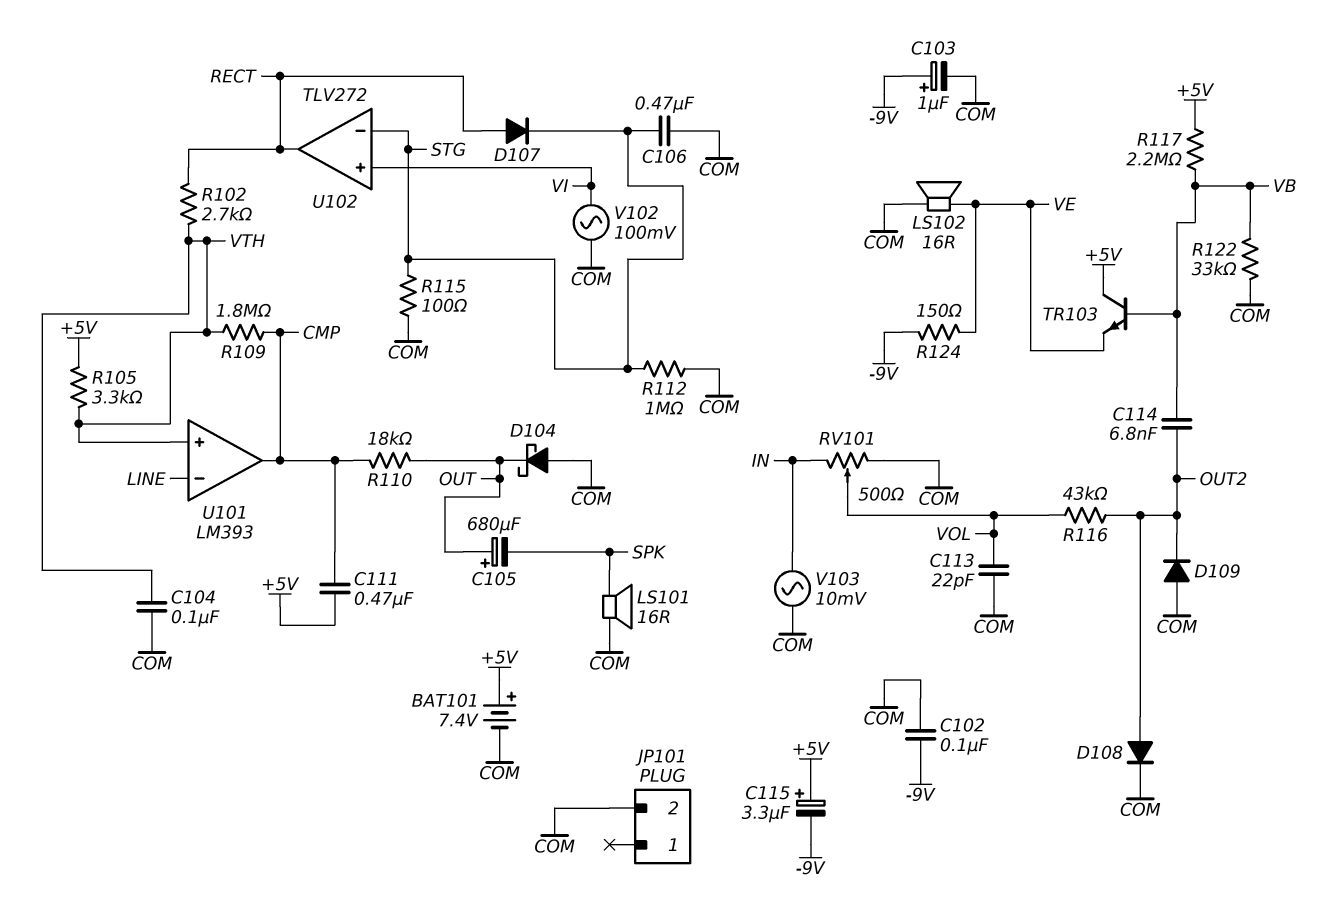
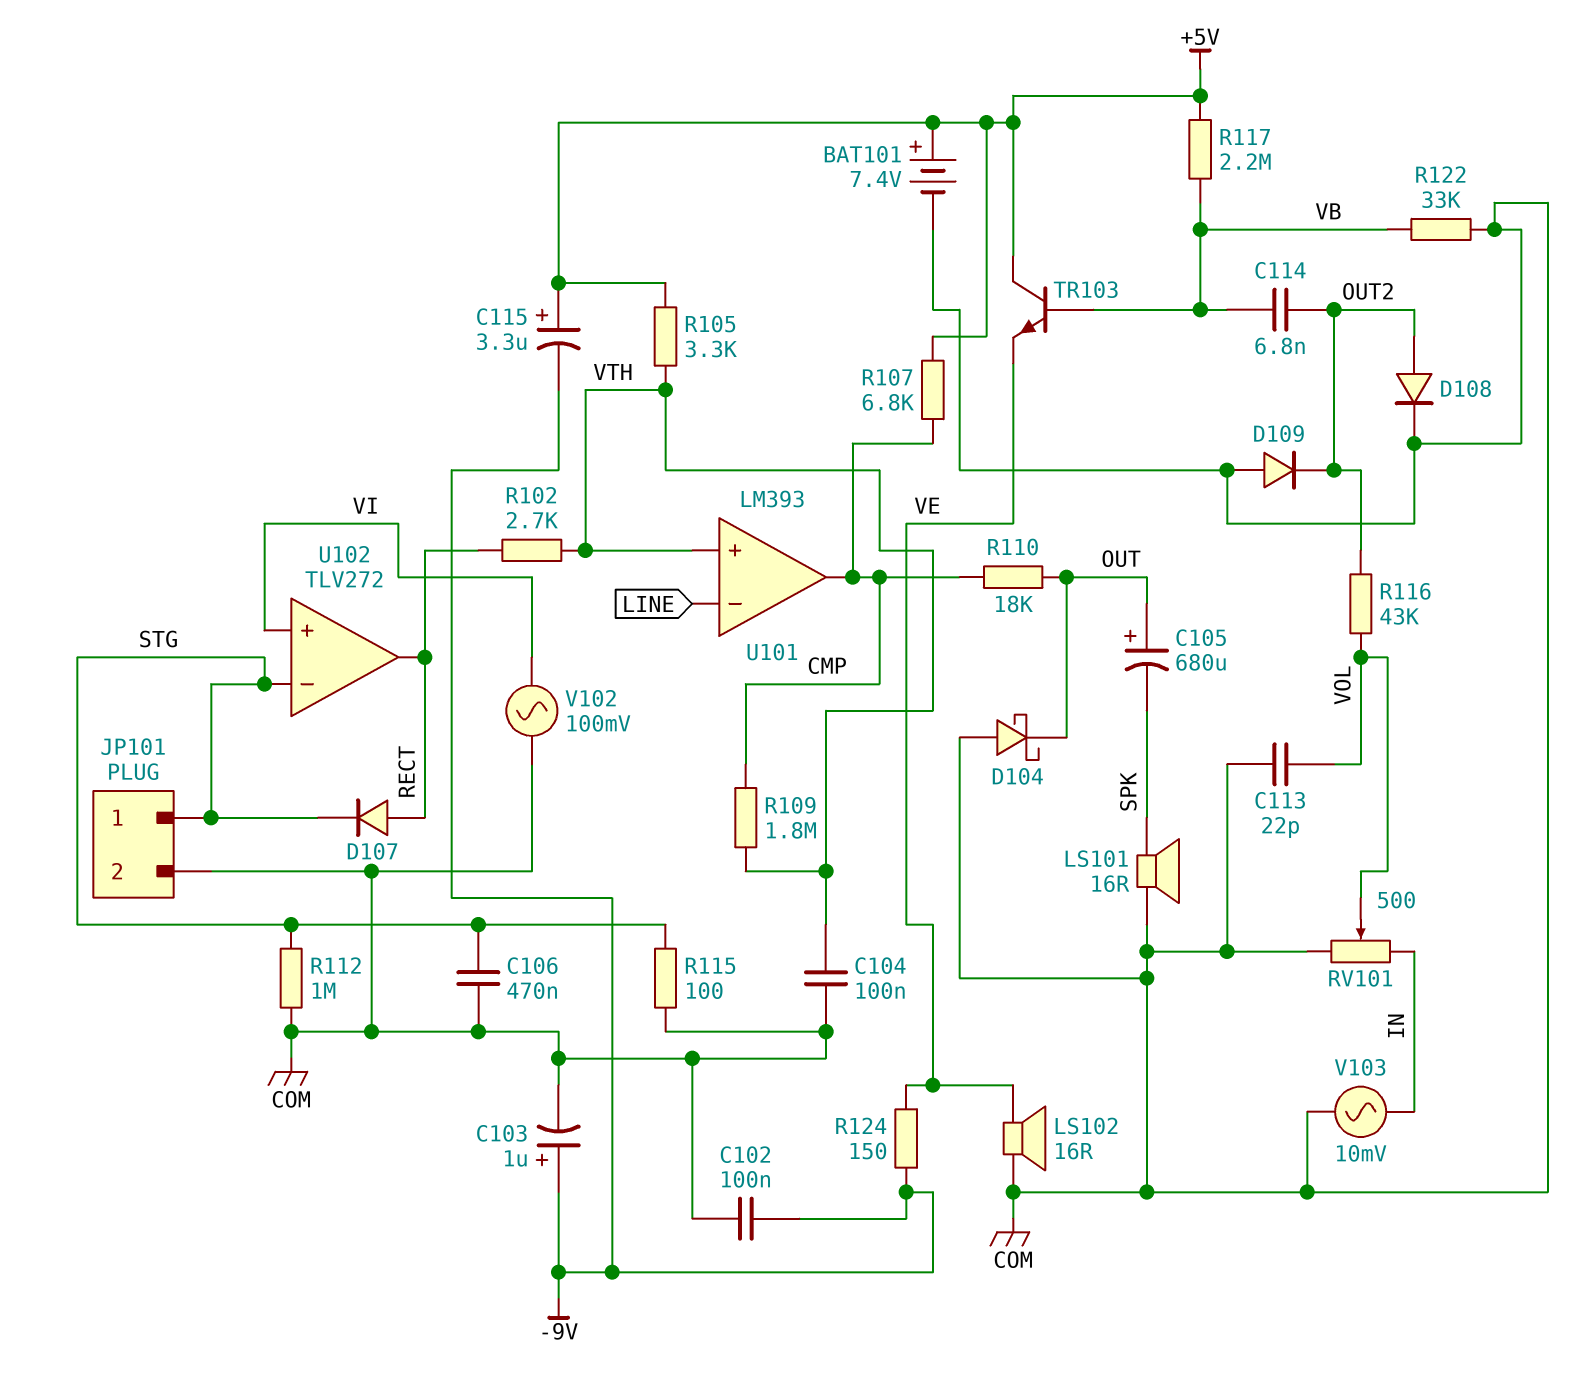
C111: 470nF (+5V, CMP) -> none
JP101 pin 1: none -> STG
R107: none -> 6.8k (+5V, CMP)

